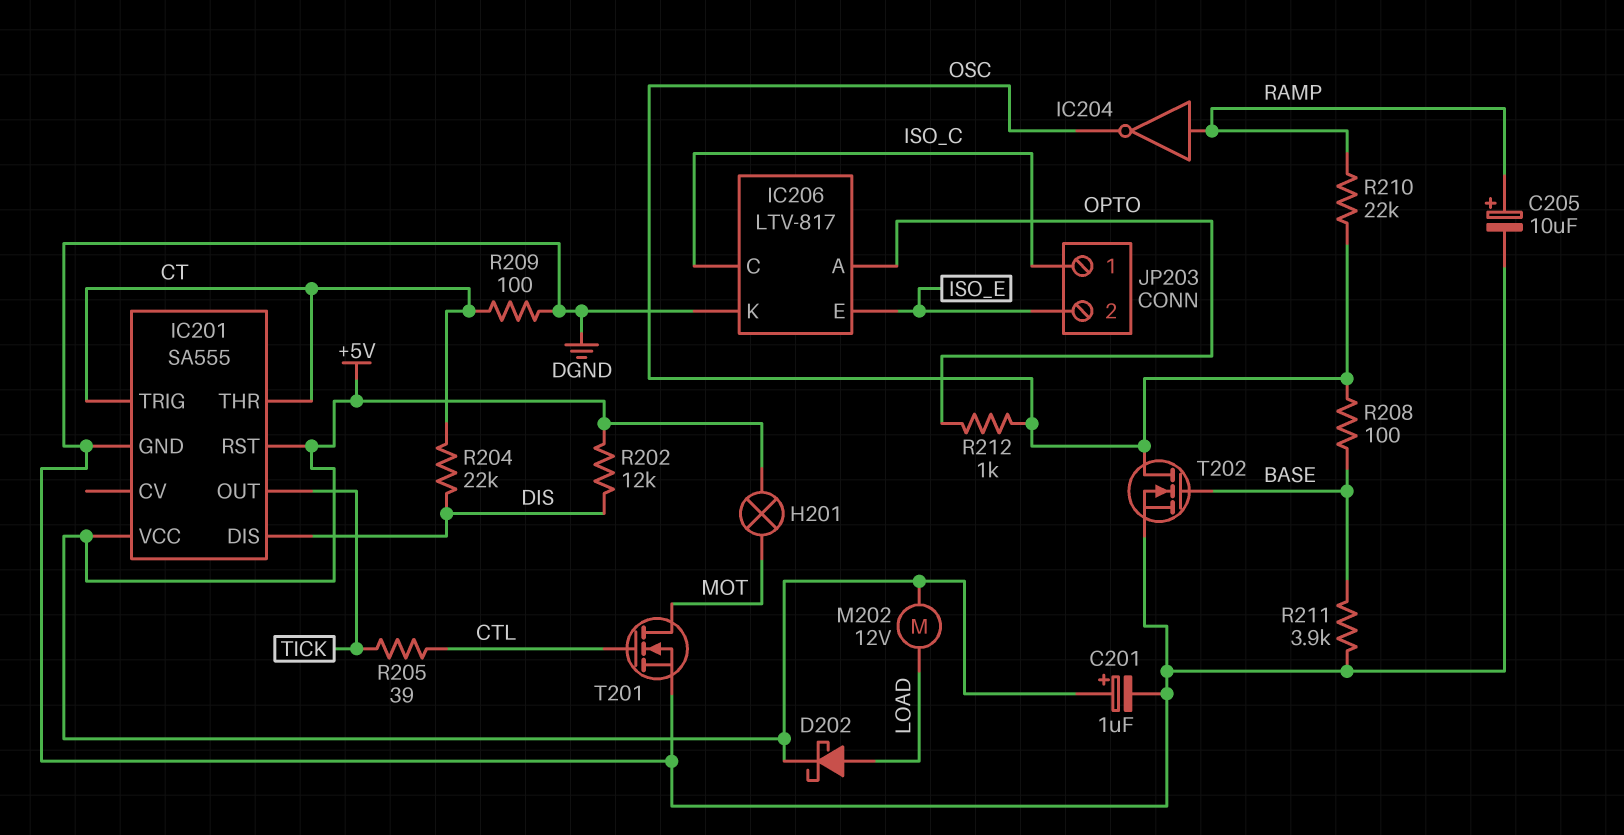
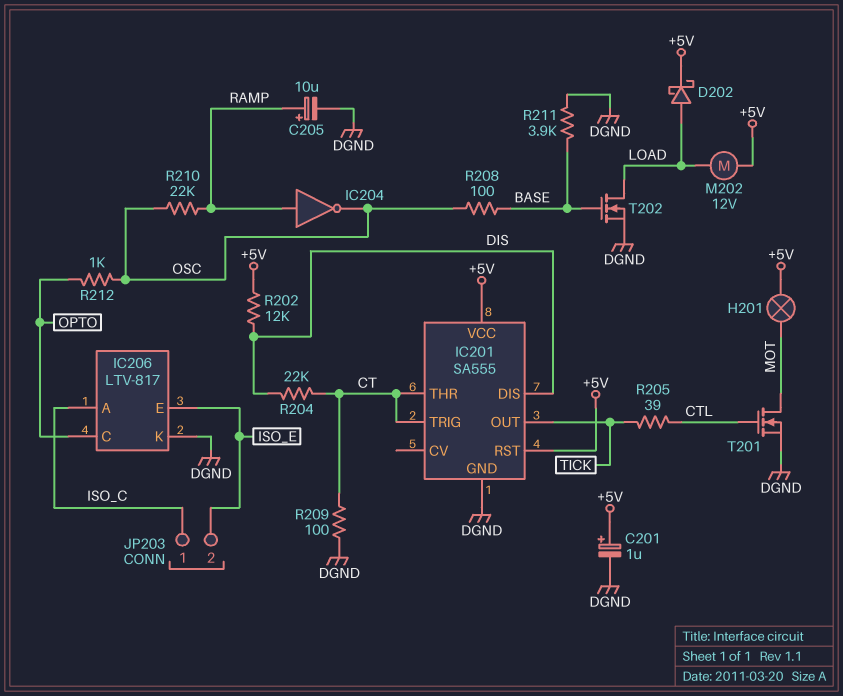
IC206 pin A: OPTO -> ISO_C
IC206 pin C: ISO_C -> OPTO
T202: NMOS (G BASE, D OSC, S DGND) -> NMOS (G BASE, D LOAD, S DGND)

